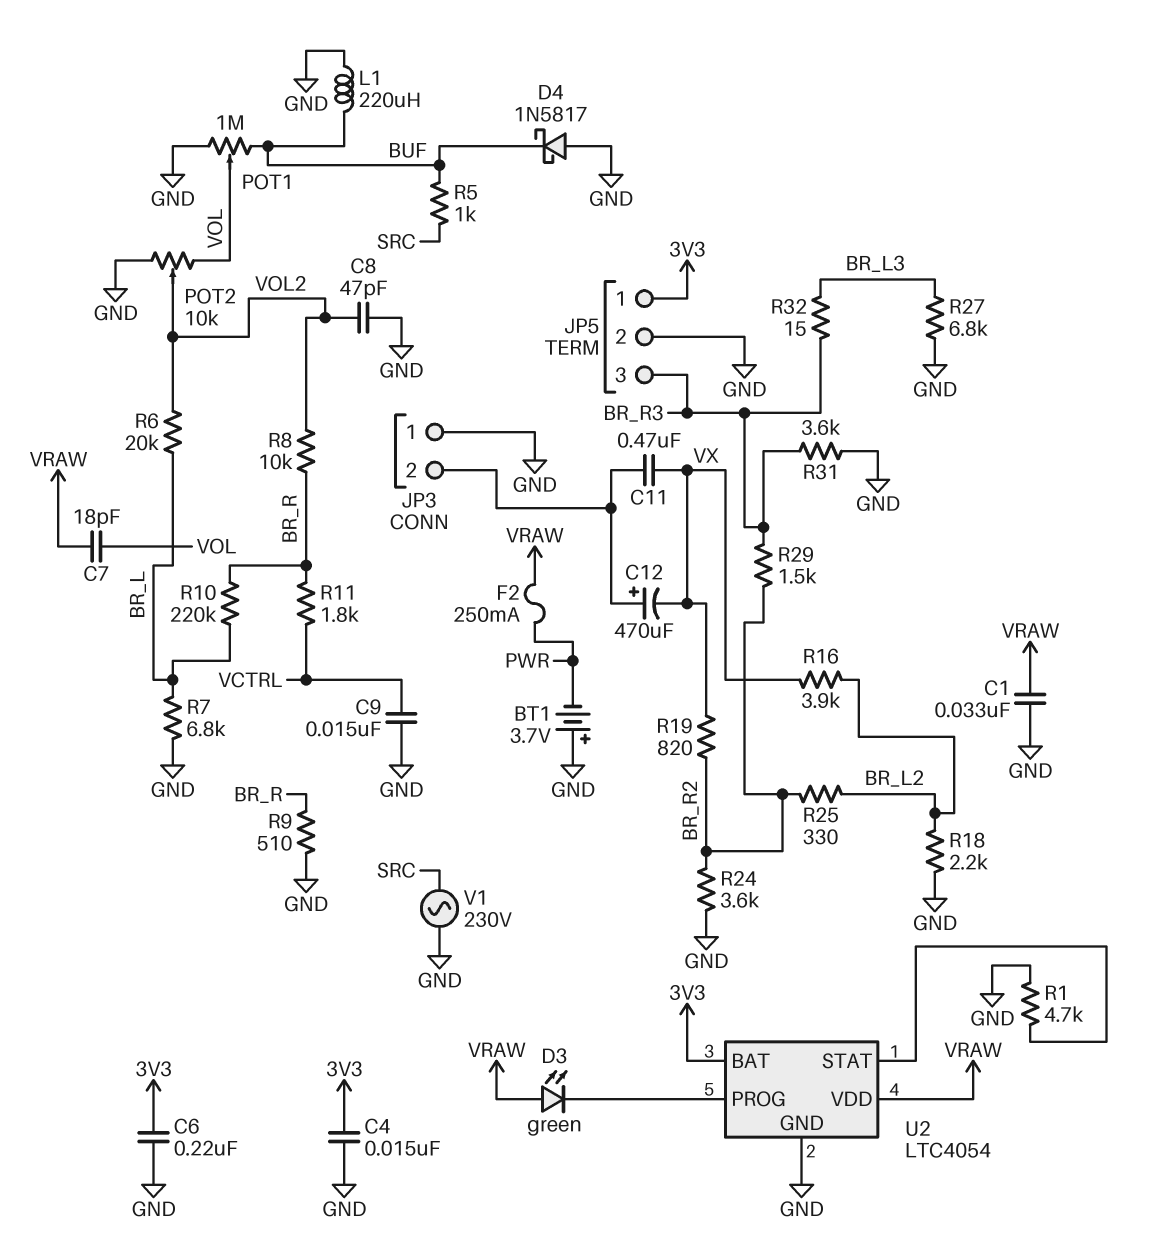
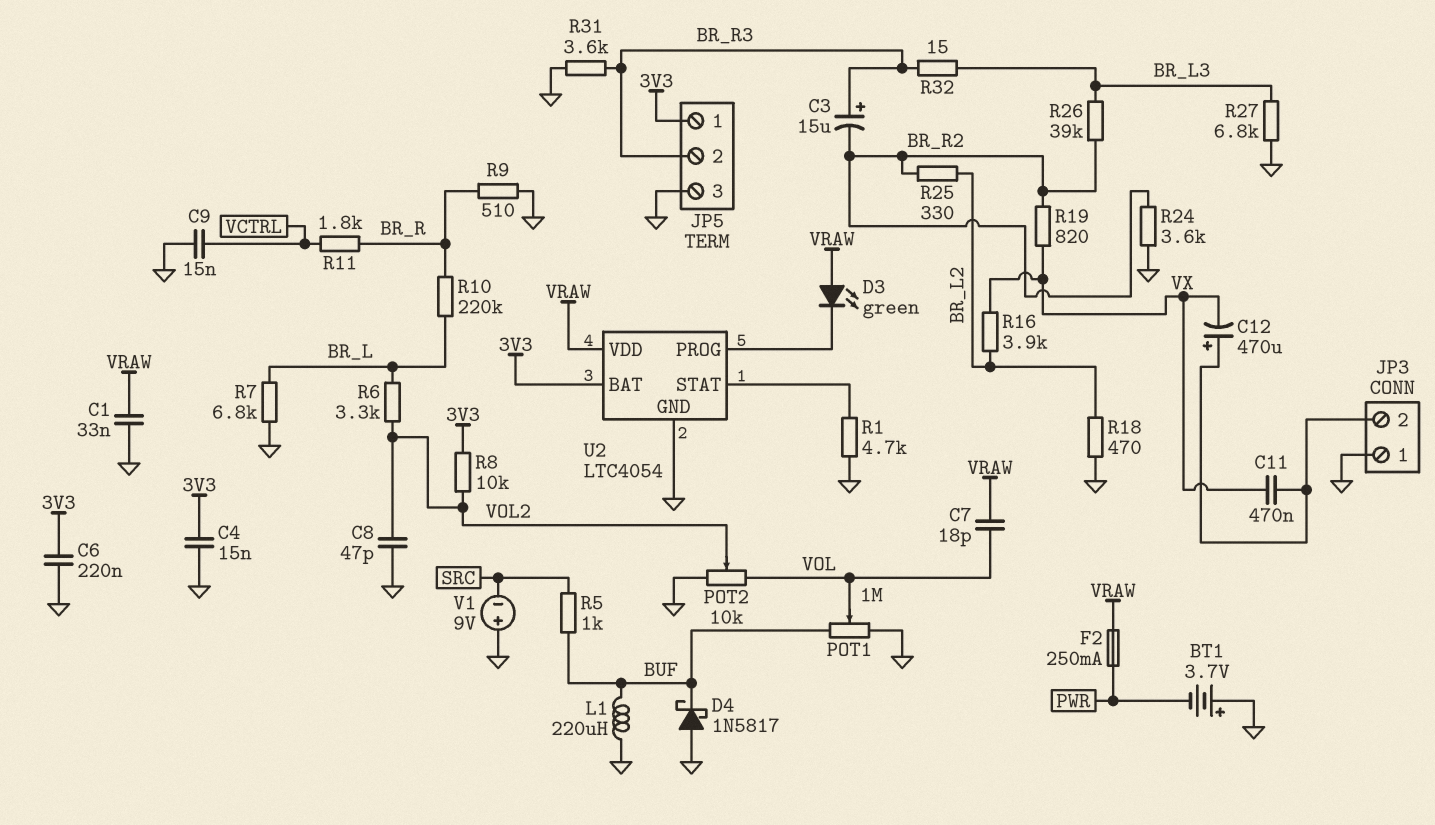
C3: none -> 15uF (plus BR_R3, minus BR_R2)
JP5 pin 2: GND -> BR_R3
JP5 pin 3: BR_R3 -> GND
R6: 20k (BR_L, VOL2) -> 3.3k (BR_L, VOL2)
R8: 10k (BR_R, VOL2) -> 10k (3V3, VOL2)
R18: 2.2k (BR_L2, GND) -> 470 (BR_L2, GND)
R26: none -> 39k (BR_L3, BR_R2)
R29: 1.5k (BR_R2, BR_R3) -> none
V1: AC 230V (GND, SRC) -> 9V (plus GND, minus SRC)

